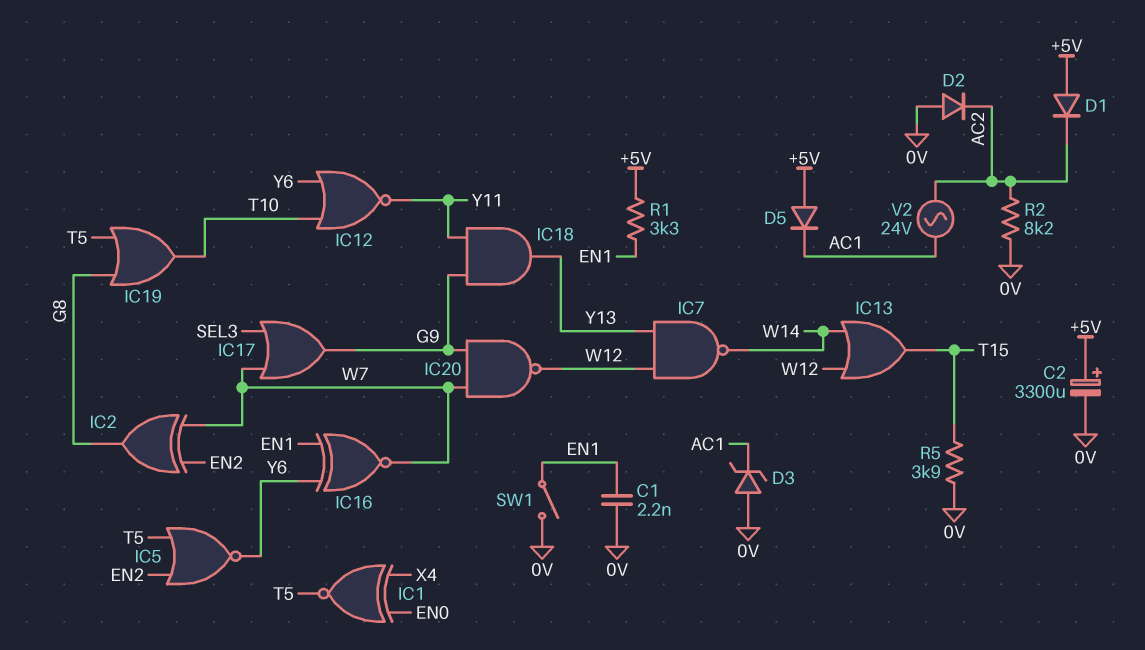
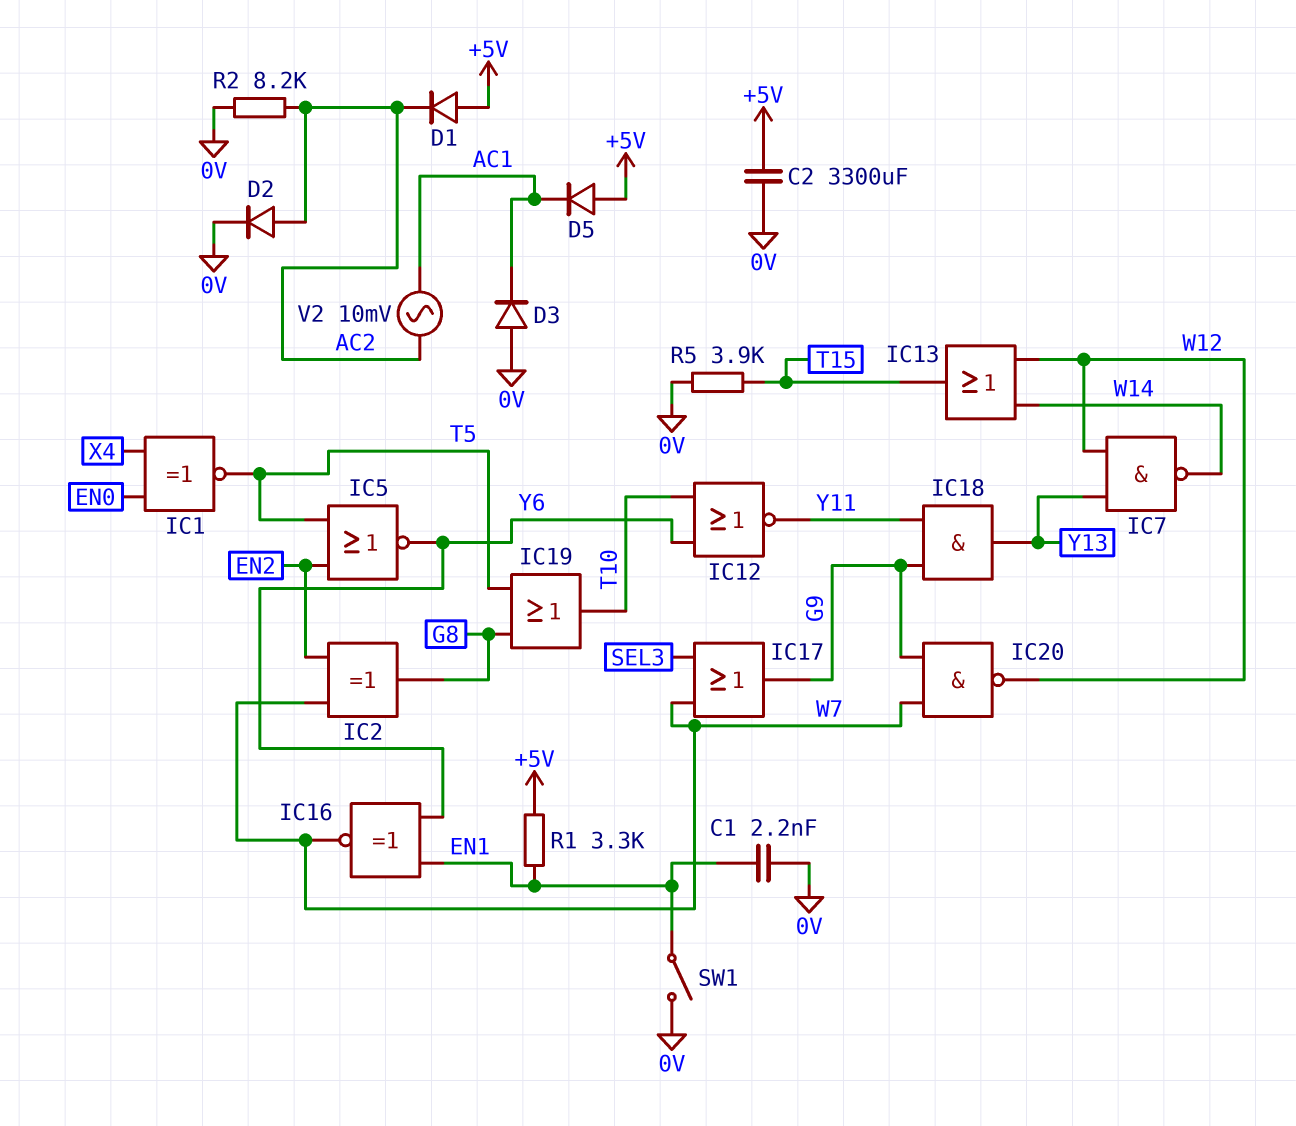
C2: 3300uF (plus +5V, minus 0V) -> 3300uF (+5V, 0V)
D2: diode (A 0V, K AC2) -> diode (A AC2, K 0V)
D3: zener (A 0V, K AC1) -> diode (A 0V, K AC1)
V2: AC 24V (AC1, AC2) -> AC 10mV (AC1, AC2)

